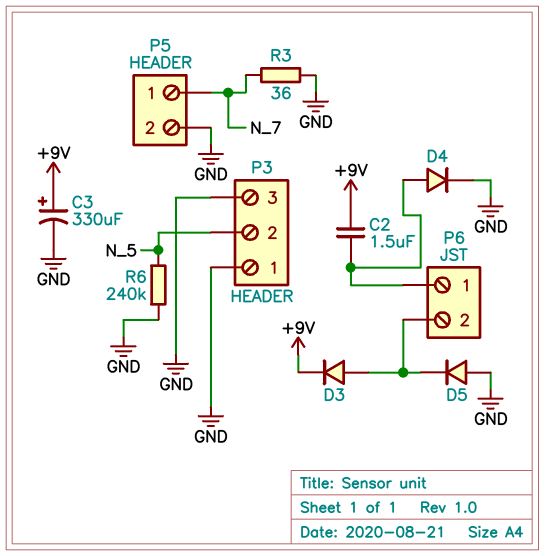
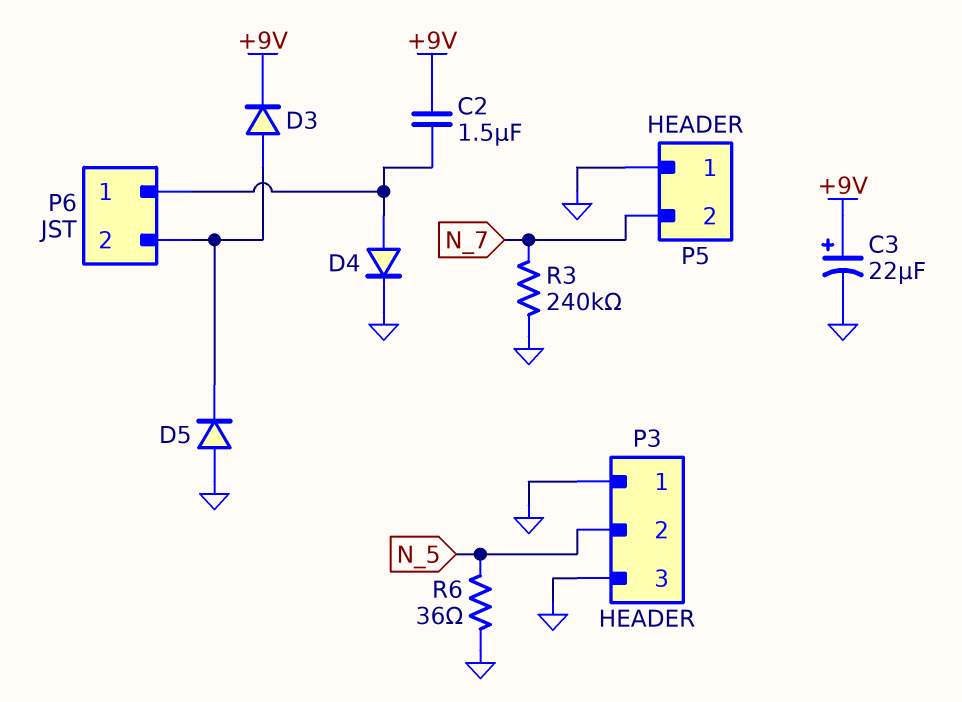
C3: 330uF (plus +9V, minus GND) -> 22uF (plus +9V, minus GND)
P5 pin 1: N_7 -> GND
P5 pin 2: GND -> N_7
R3: 36 (GND, N_7) -> 240k (GND, N_7)
R6: 240k (GND, N_5) -> 36 (GND, N_5)

